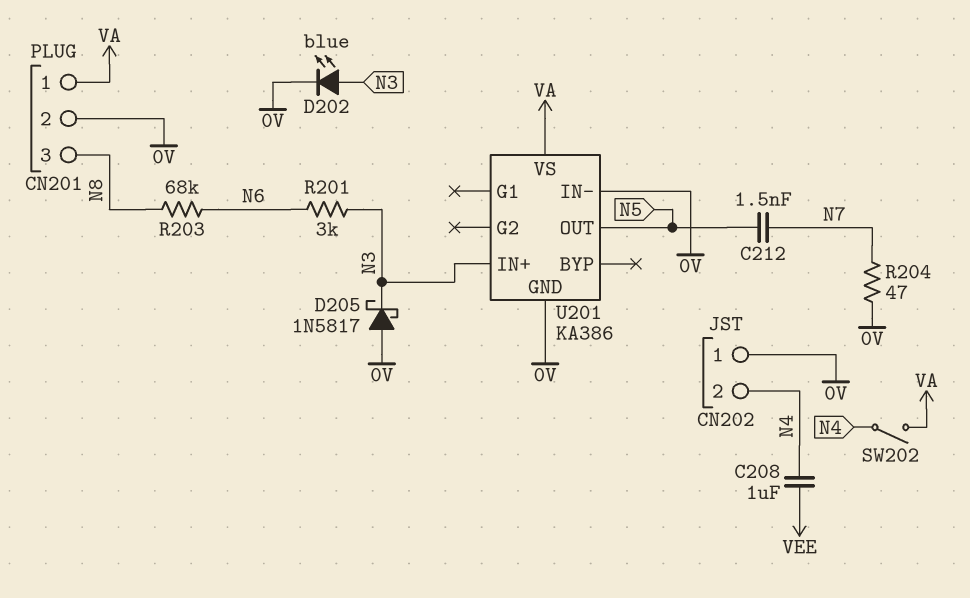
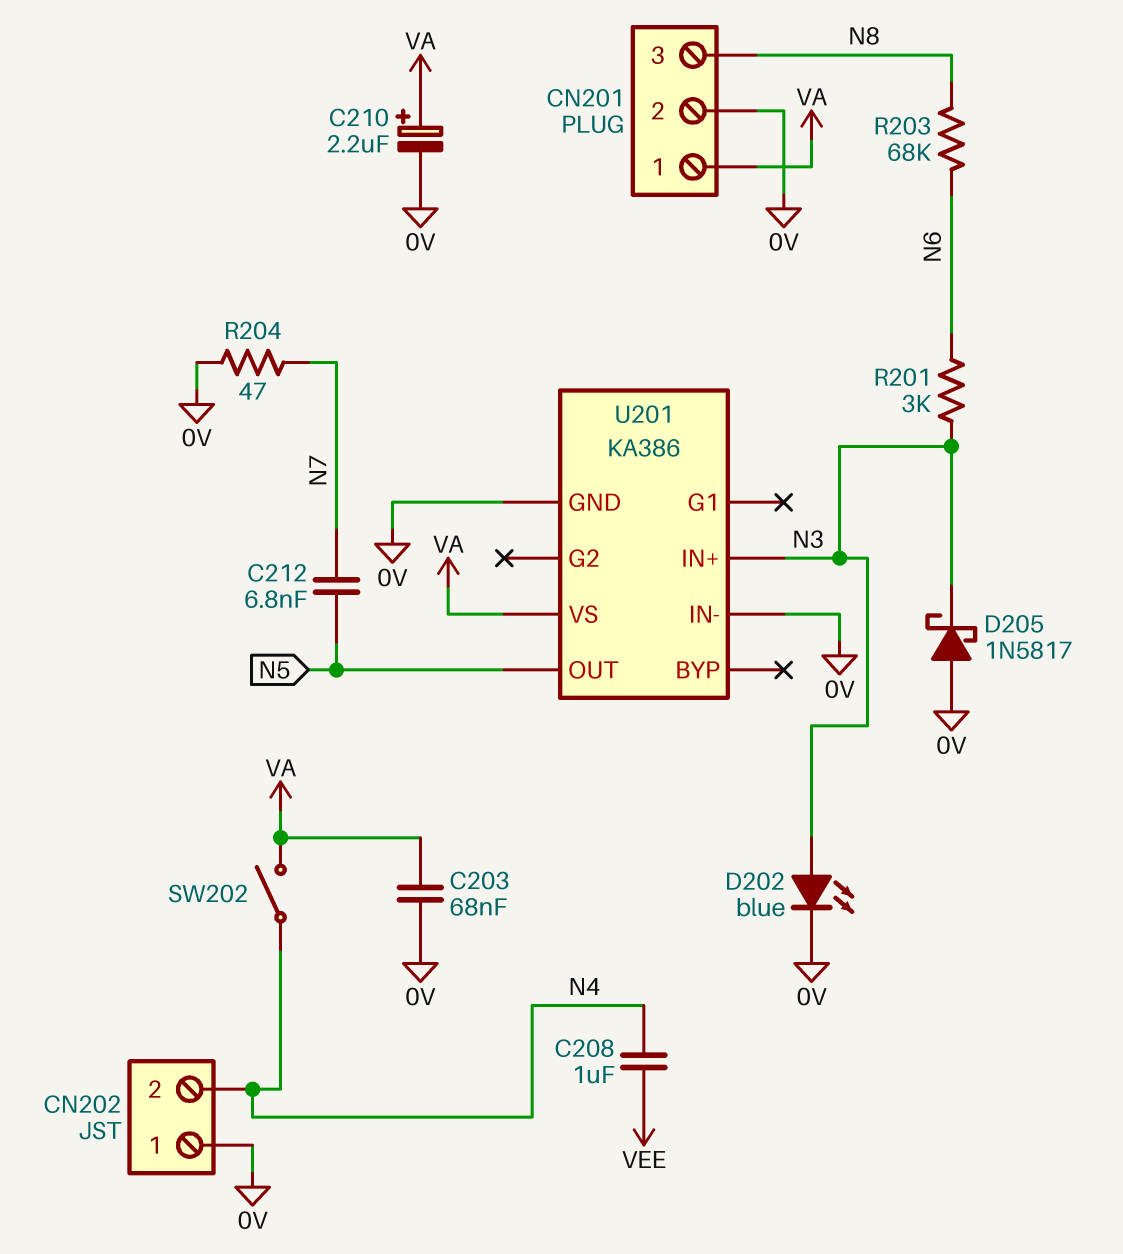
C203: none -> 68nF (0V, VA)
C210: none -> 2.2uF (plus VA, minus 0V)
C212: 1.5nF (N5, N7) -> 6.8nF (N5, N7)

